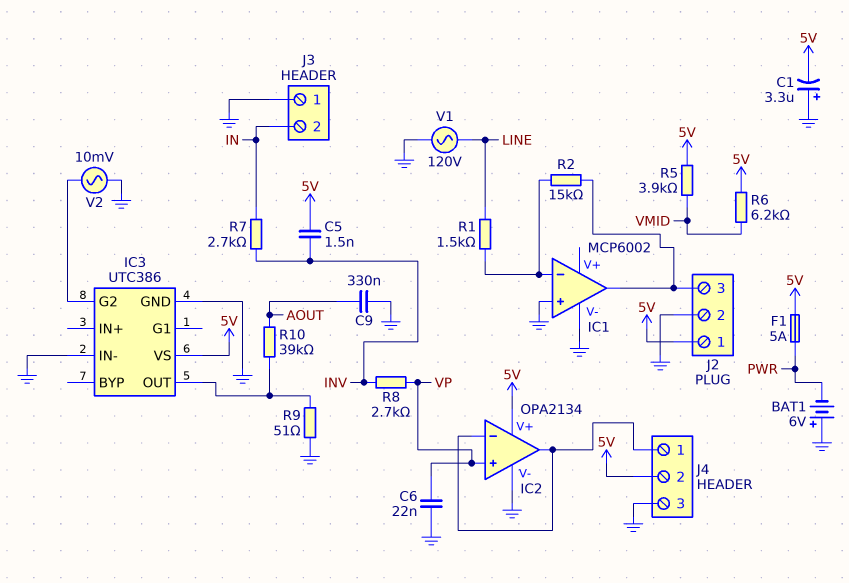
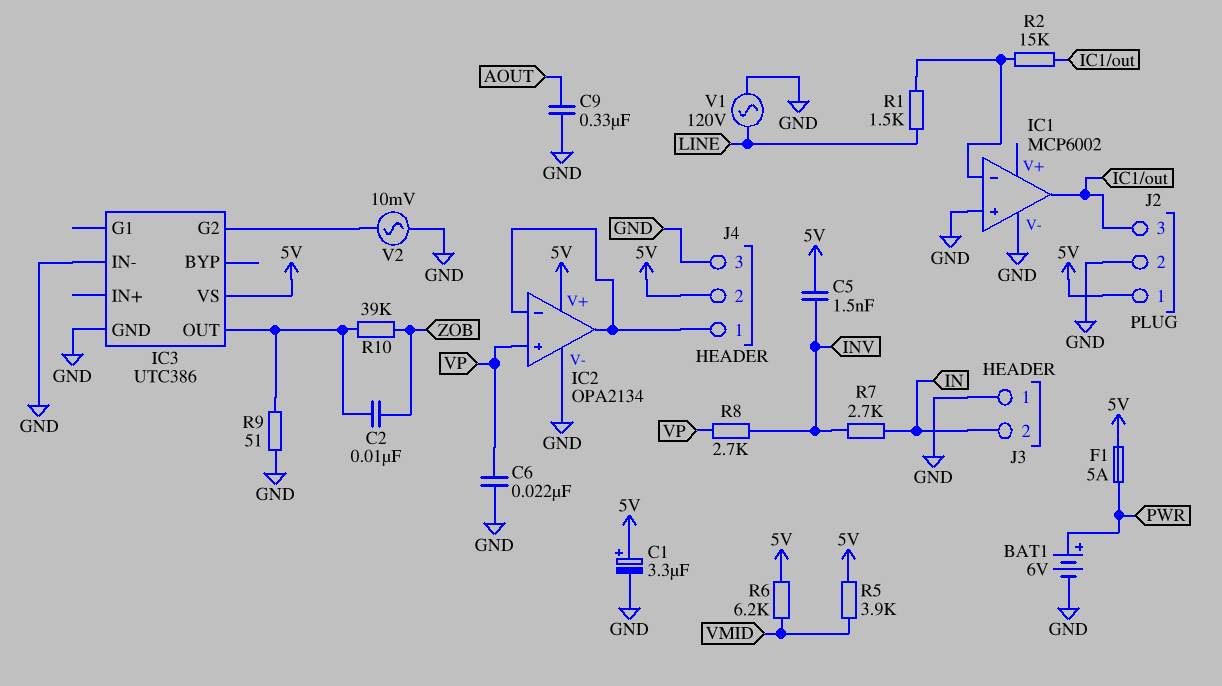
BAT1: 6V (plus GND, minus PWR) -> 6V (plus PWR, minus GND)
C1: 3.3uF (plus GND, minus 5V) -> 3.3uF (plus 5V, minus GND)
C2: none -> 10nF (IC3/OUT, ZOB)
R10: 39k (AOUT, IC3/OUT) -> 39k (IC3/OUT, ZOB)

